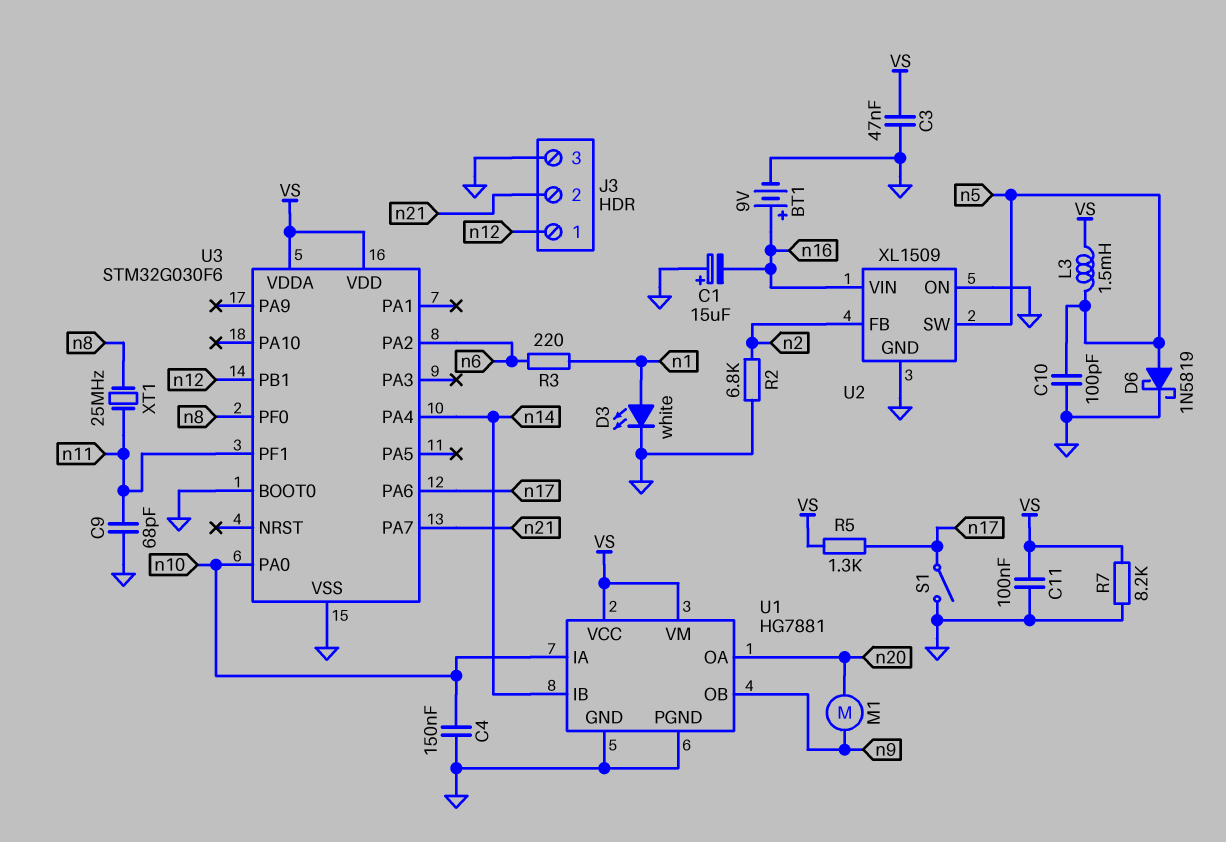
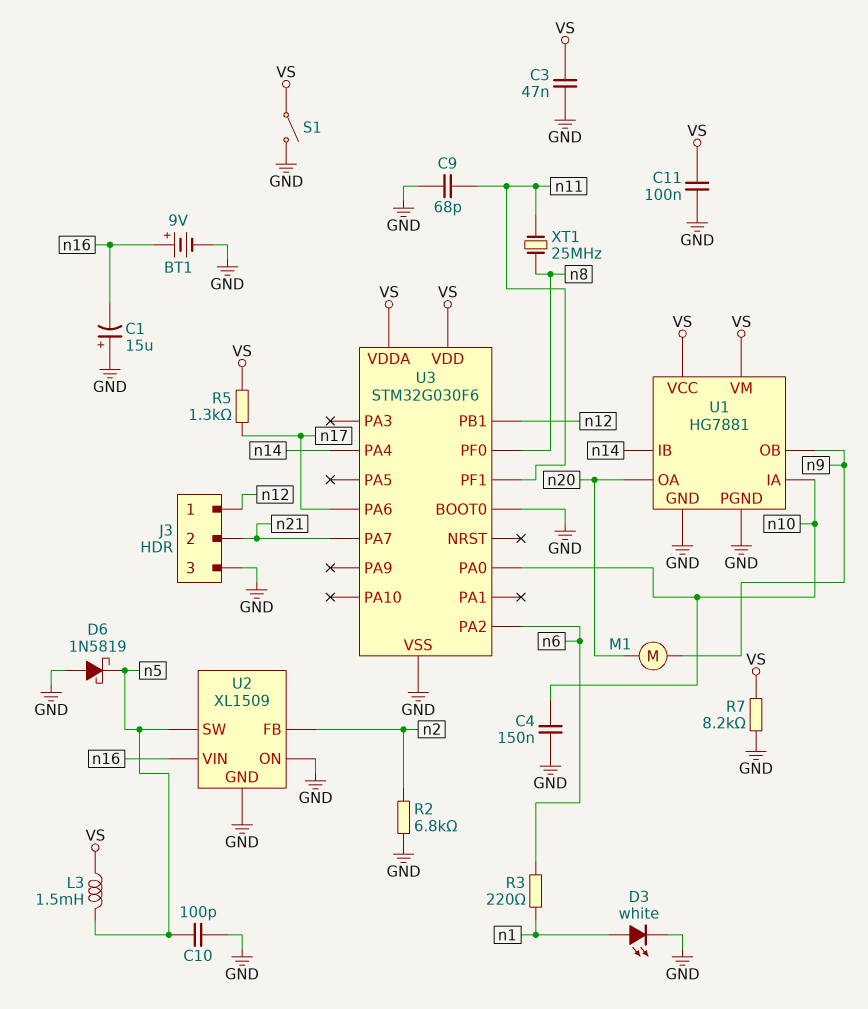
D6: schottky 1N5819 (A n5, K GND) -> schottky 1N5819 (A GND, K n5)
S1: switch (GND, n17) -> switch (GND, VS)

